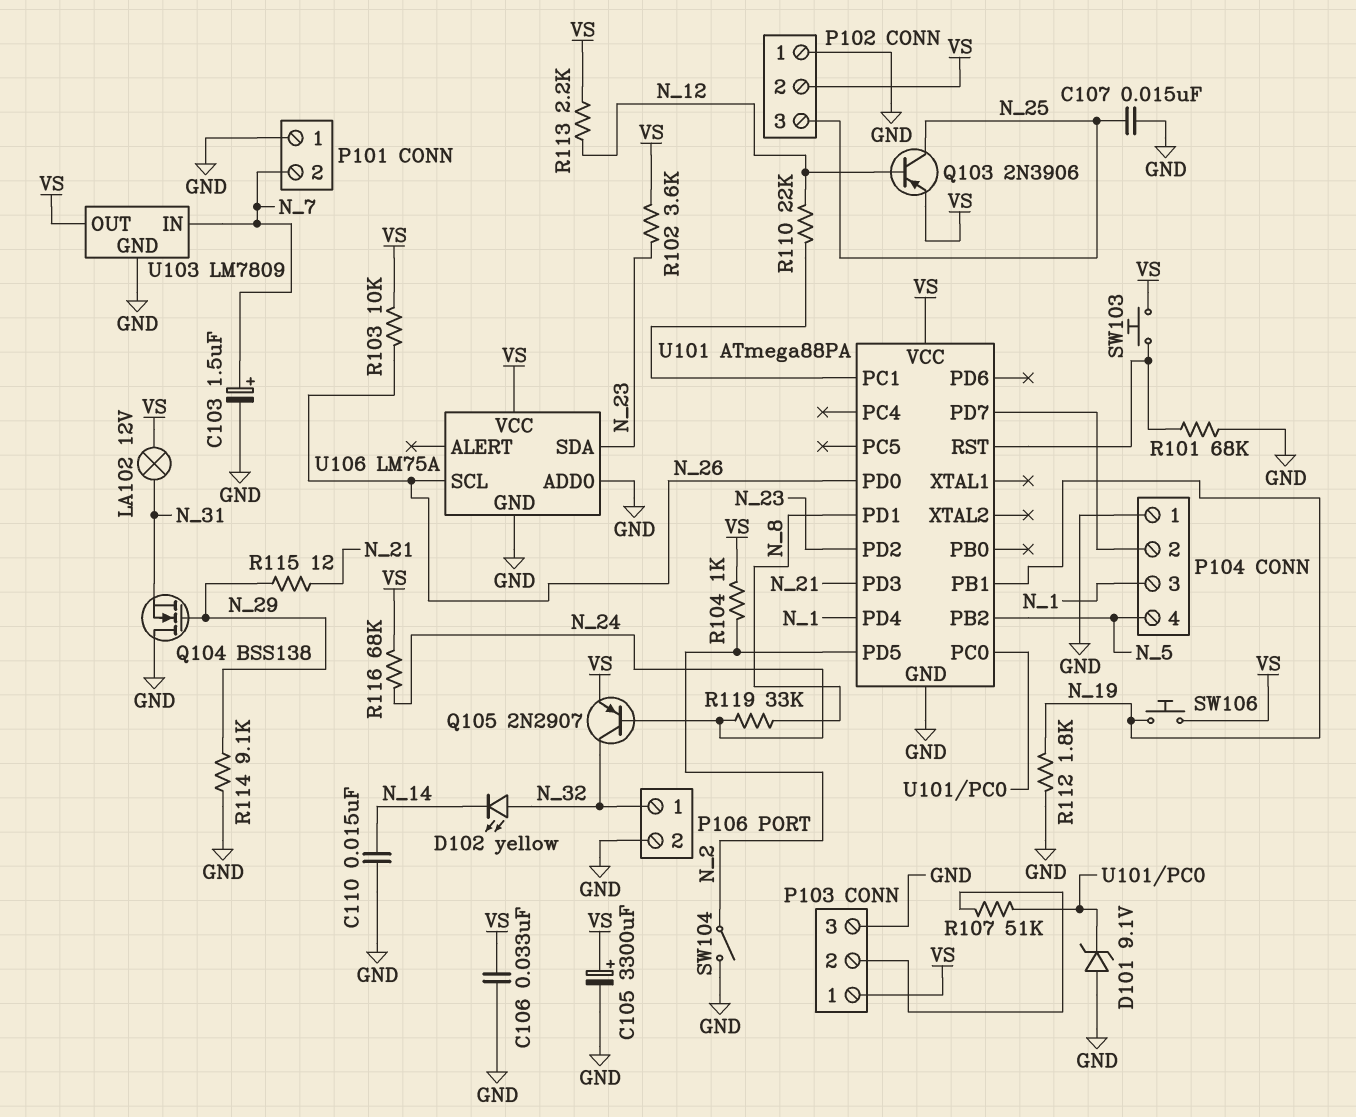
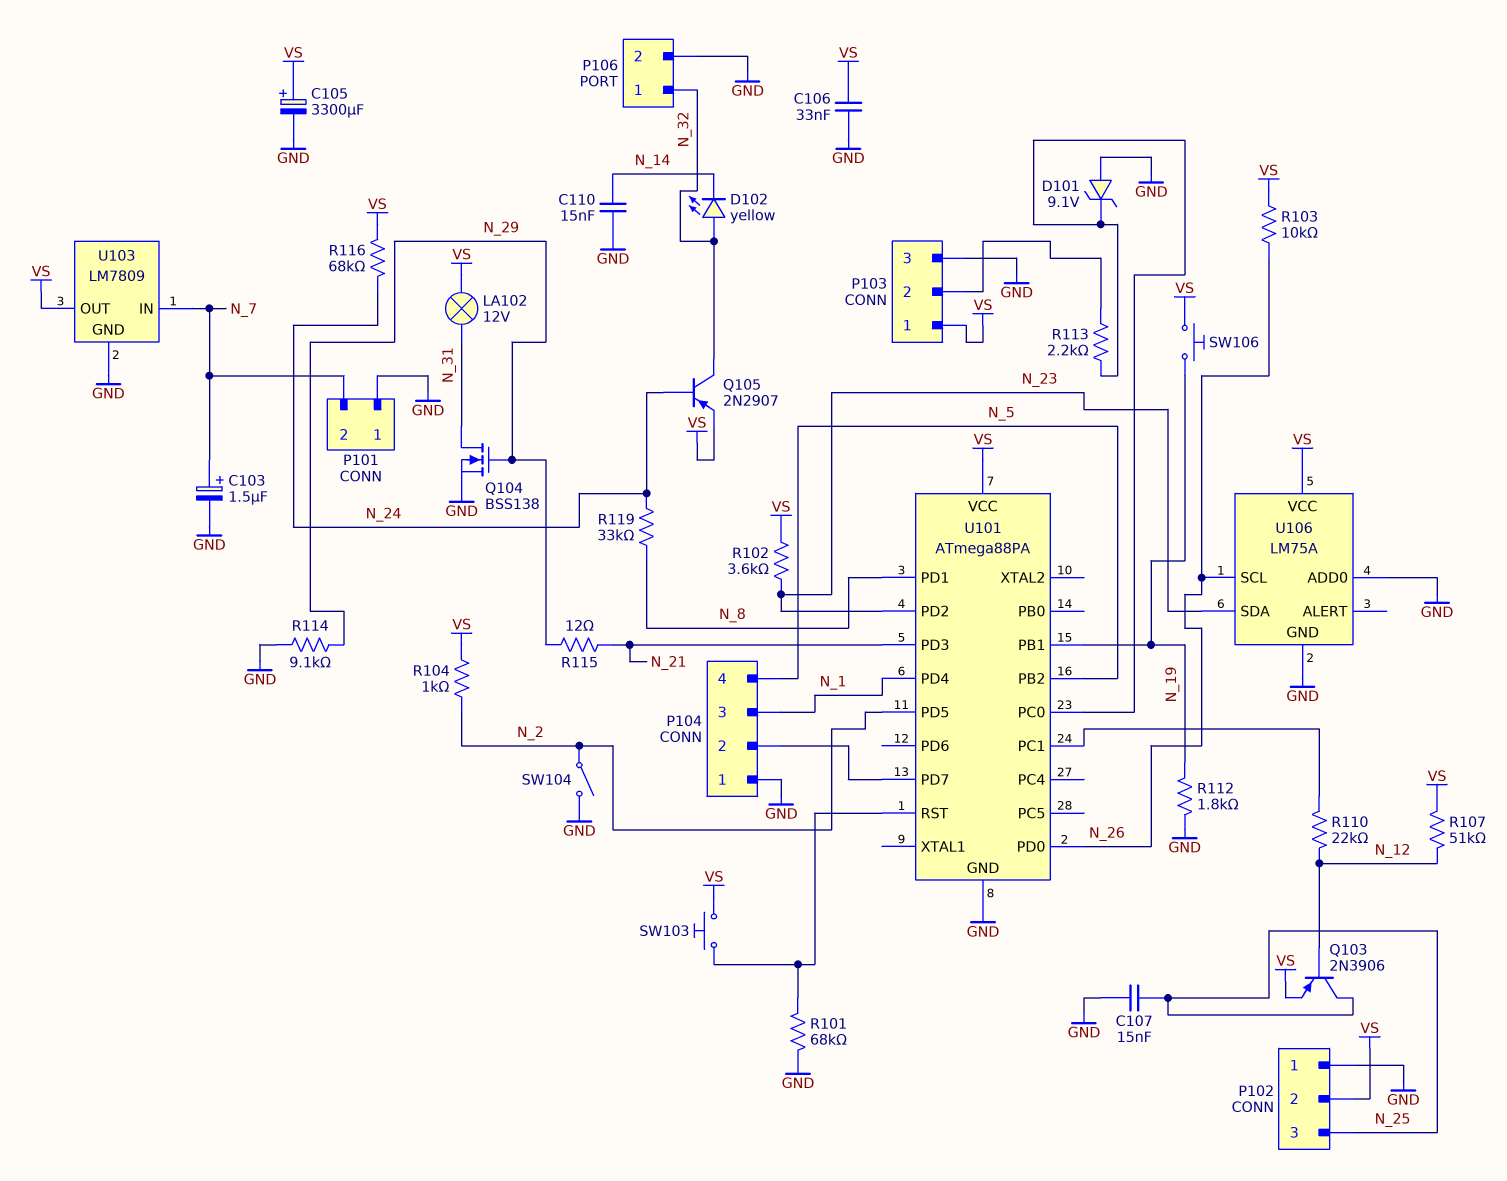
Q104: NMOS BSS138 (G N_29, D GND, S N_31) -> NMOS BSS138 (G N_29, D N_31, S GND)
R107: 51k (P103/2, U101/PC0) -> 51k (N_12, VS)
R113: 2.2k (N_12, VS) -> 2.2k (P103/2, U101/PC0)

